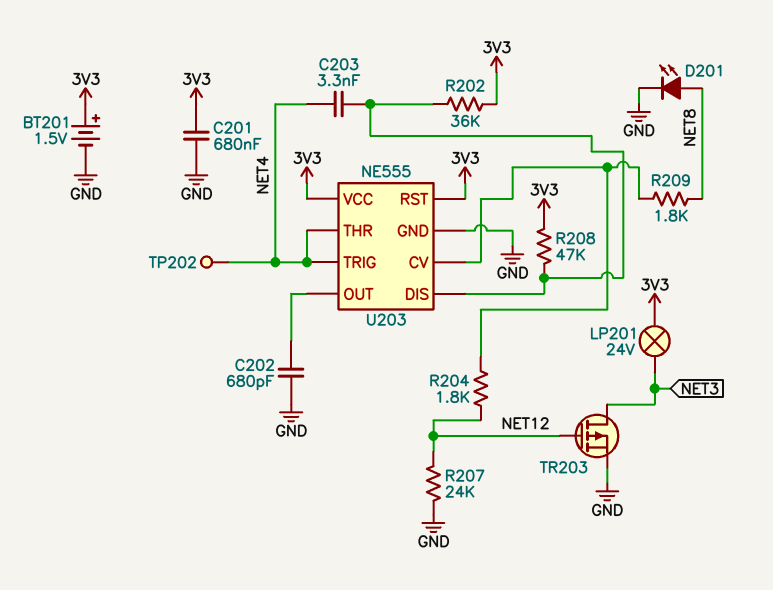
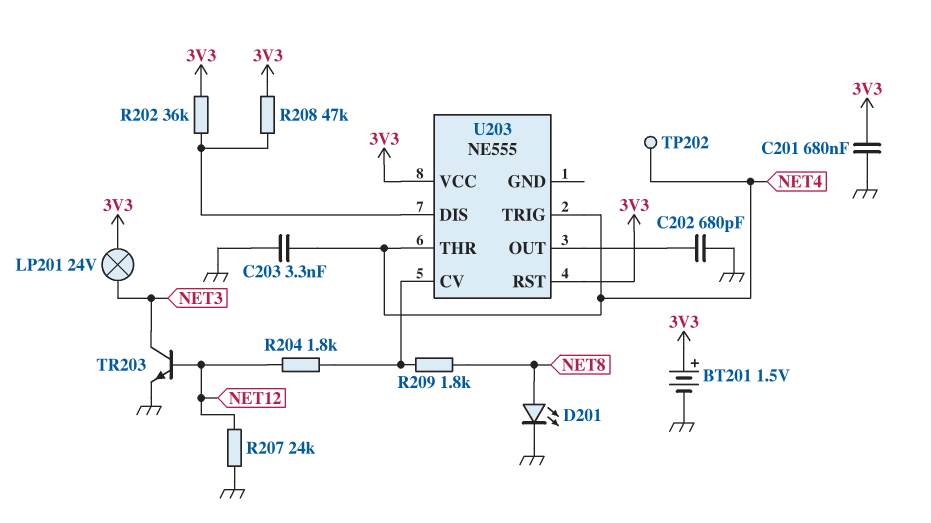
C203: 3.3nF (NET4, U203/DIS) -> 3.3nF (GND, NET4)
TR203: PMOS (G NET12, D NET3, S GND) -> NPN (B NET12, C NET3, E GND)
U203 pin GND: GND -> none

